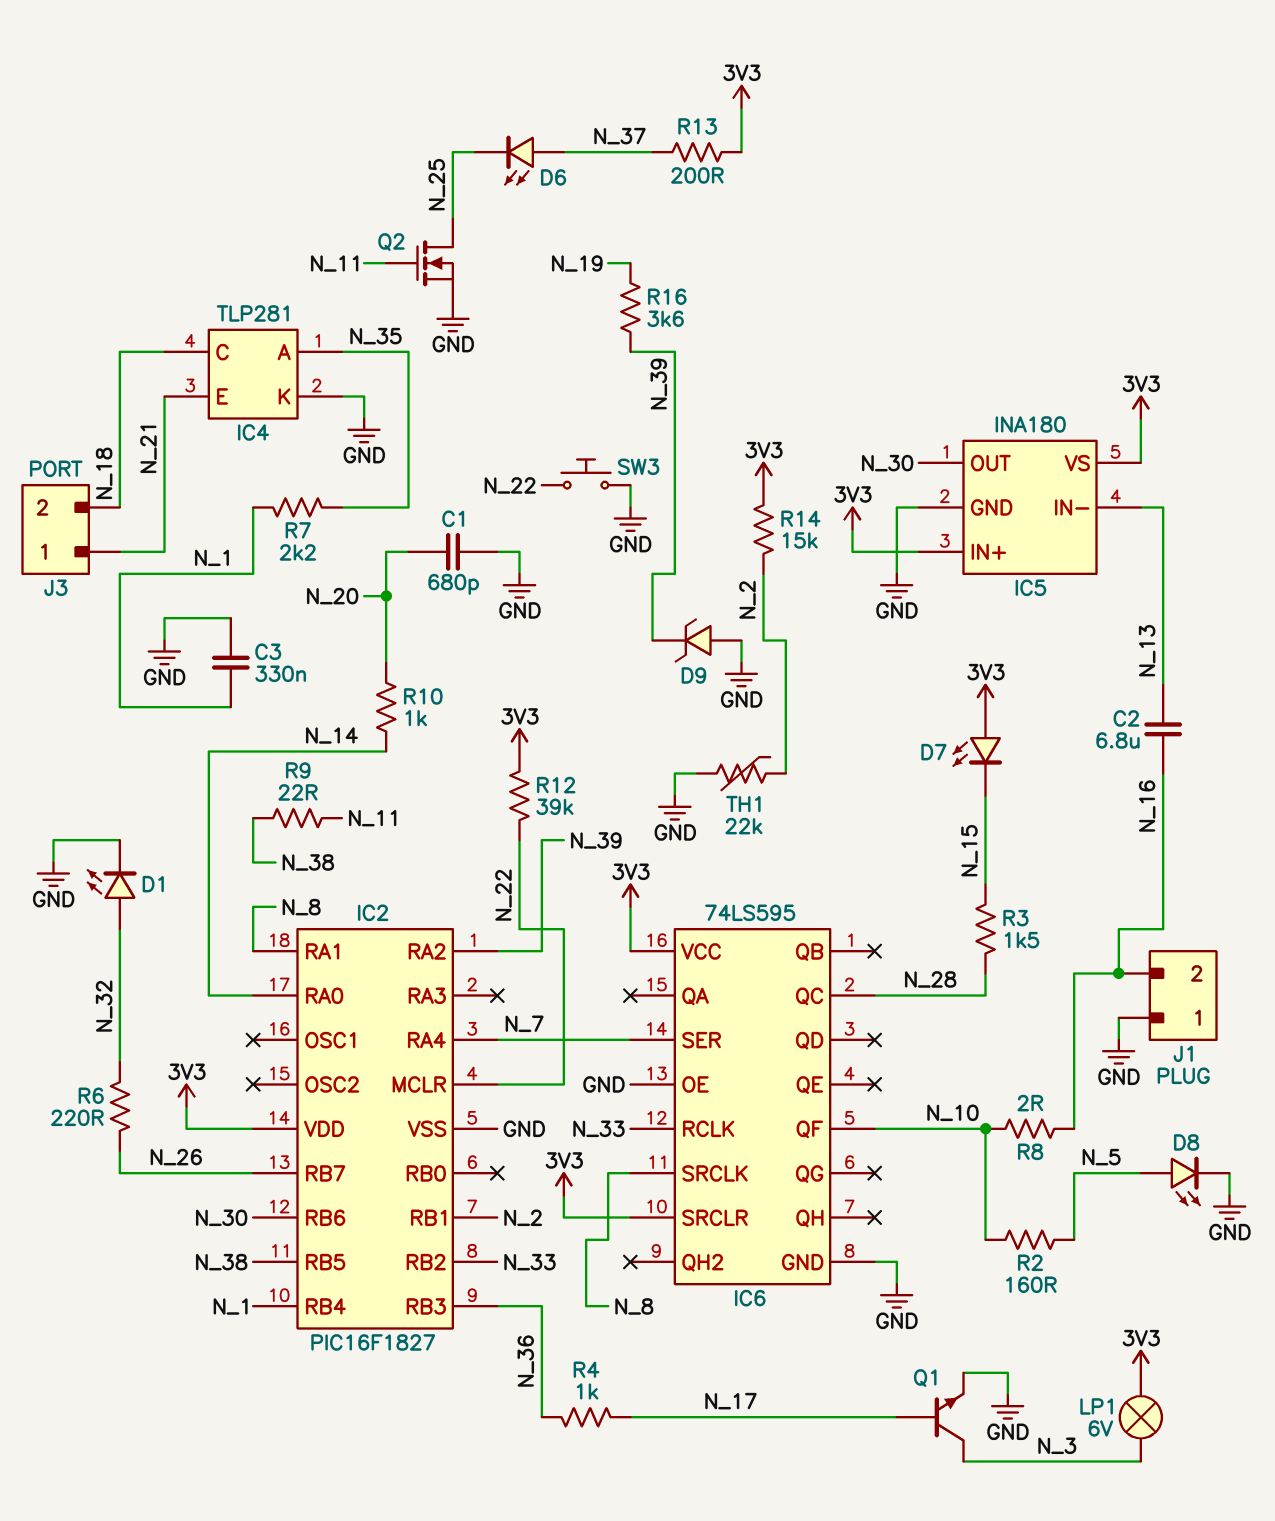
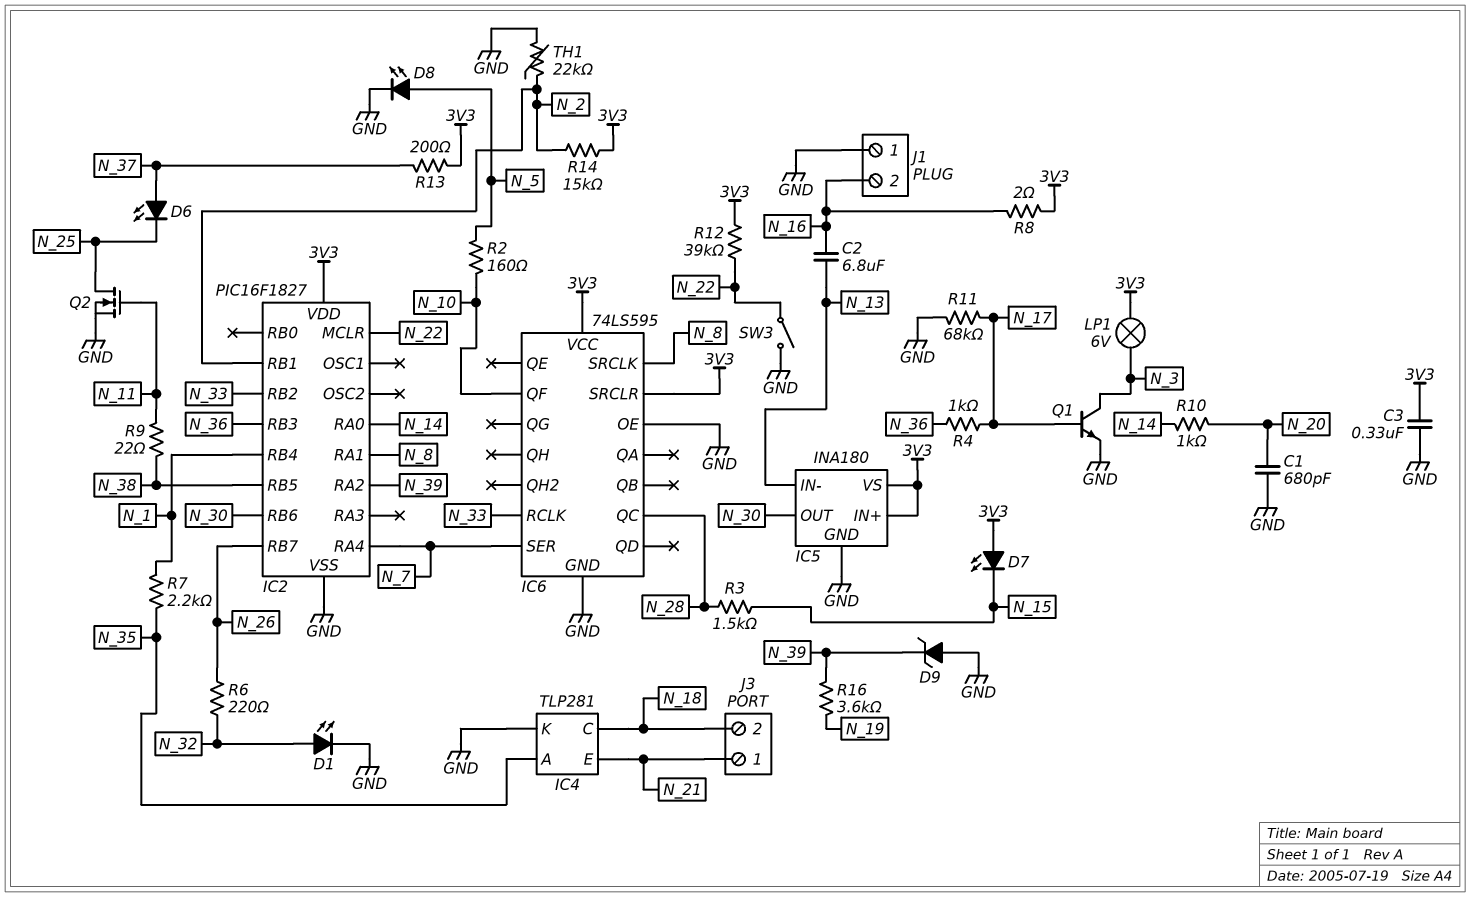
C3: 330nF (GND, N_1) -> 330nF (3V3, GND)
R8: 2 (N_10, N_16) -> 2 (3V3, N_16)
R11: none -> 68k (GND, N_17)
SW3: button (GND, N_22) -> switch (GND, N_22)

